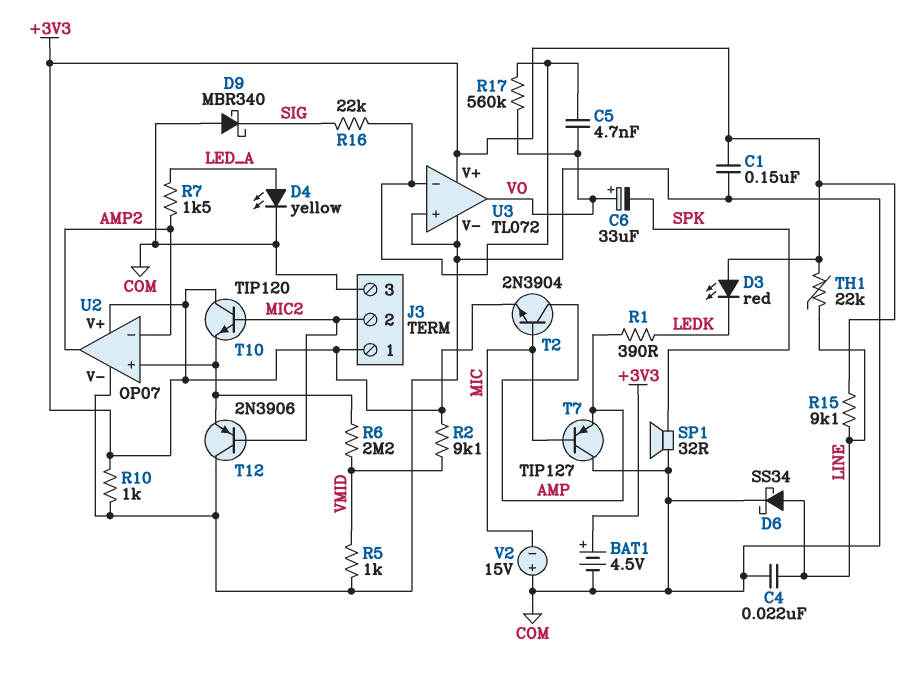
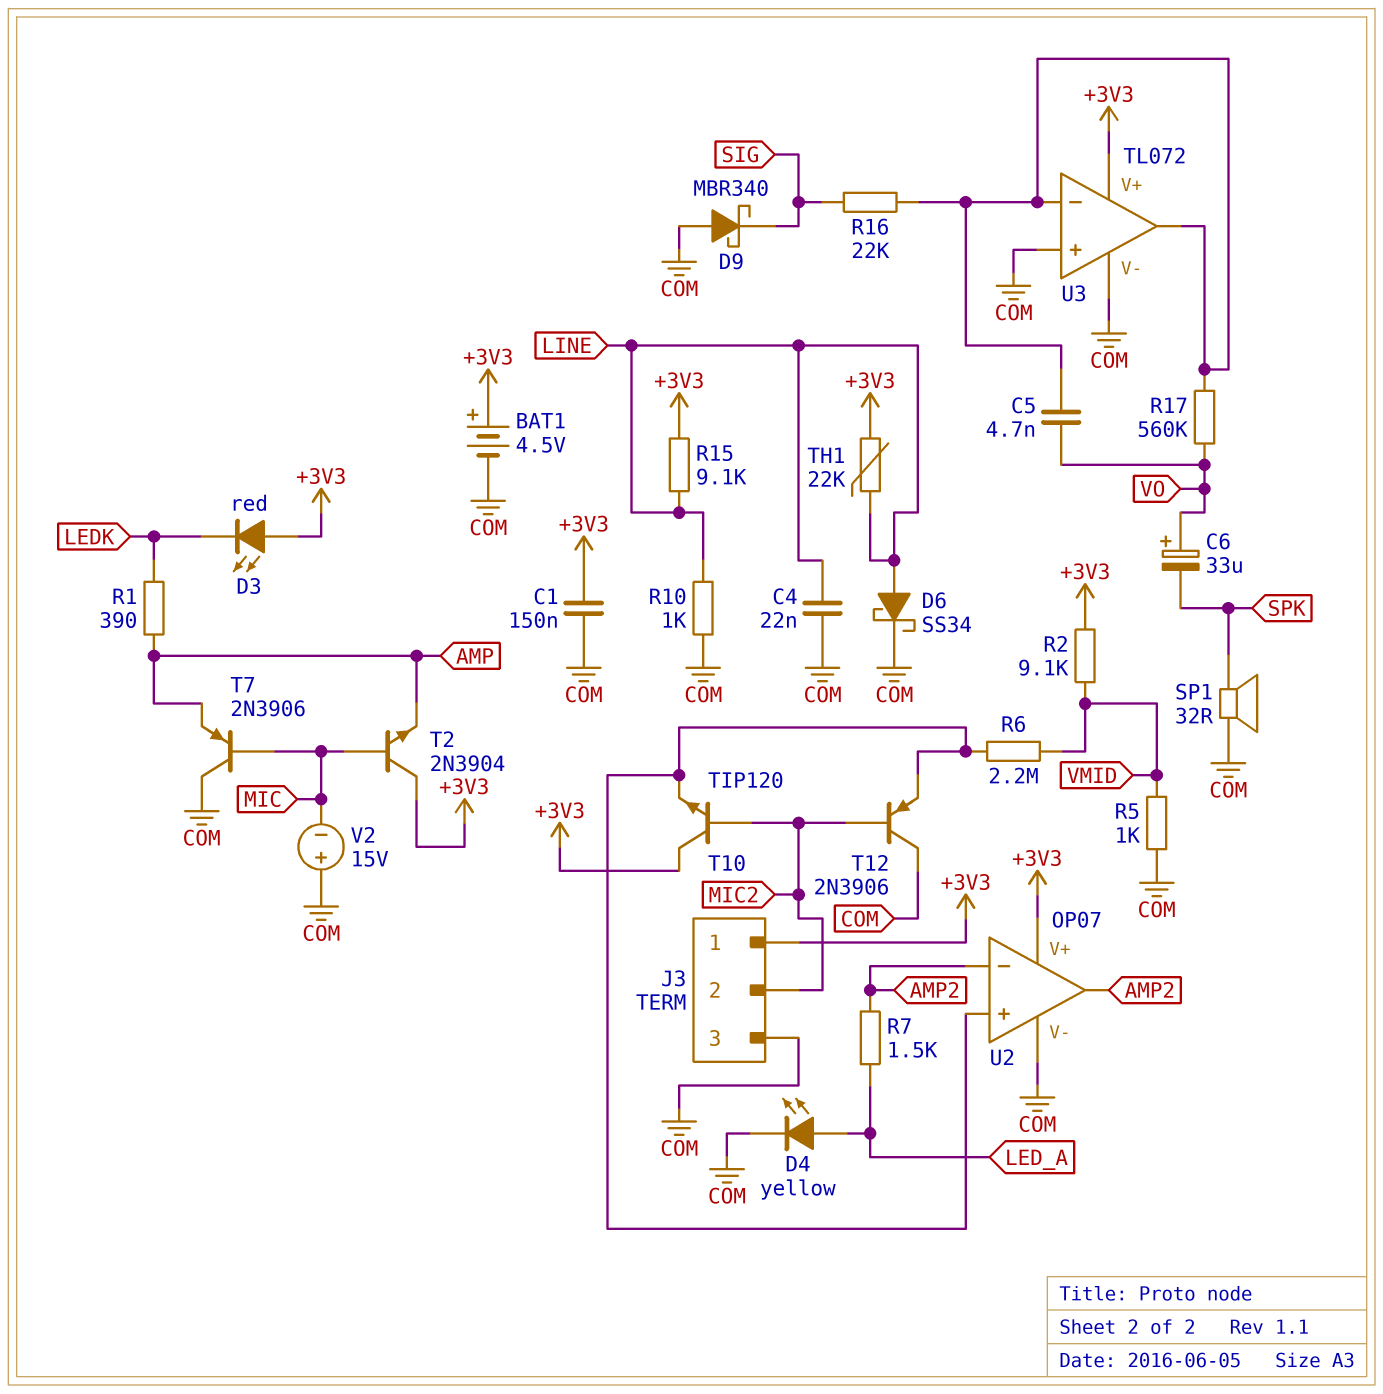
R10: 1k (+3V3, COM) -> 1k (COM, LINE)
T2: NPN 2N3904 (B MIC, C AMP, E +3V3) -> NPN 2N3904 (B MIC, C +3V3, E AMP)
T7: PNP TIP127 (B MIC, C COM, E AMP) -> PNP 2N3906 (B MIC, C COM, E AMP)
U3 pin out: VO -> U3/in-

